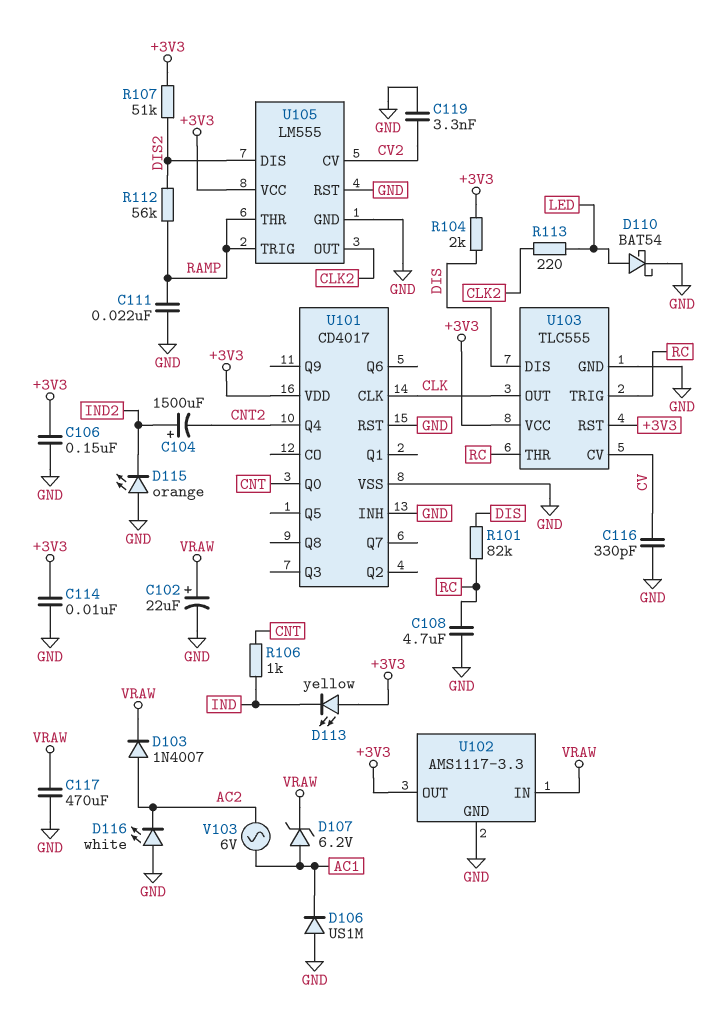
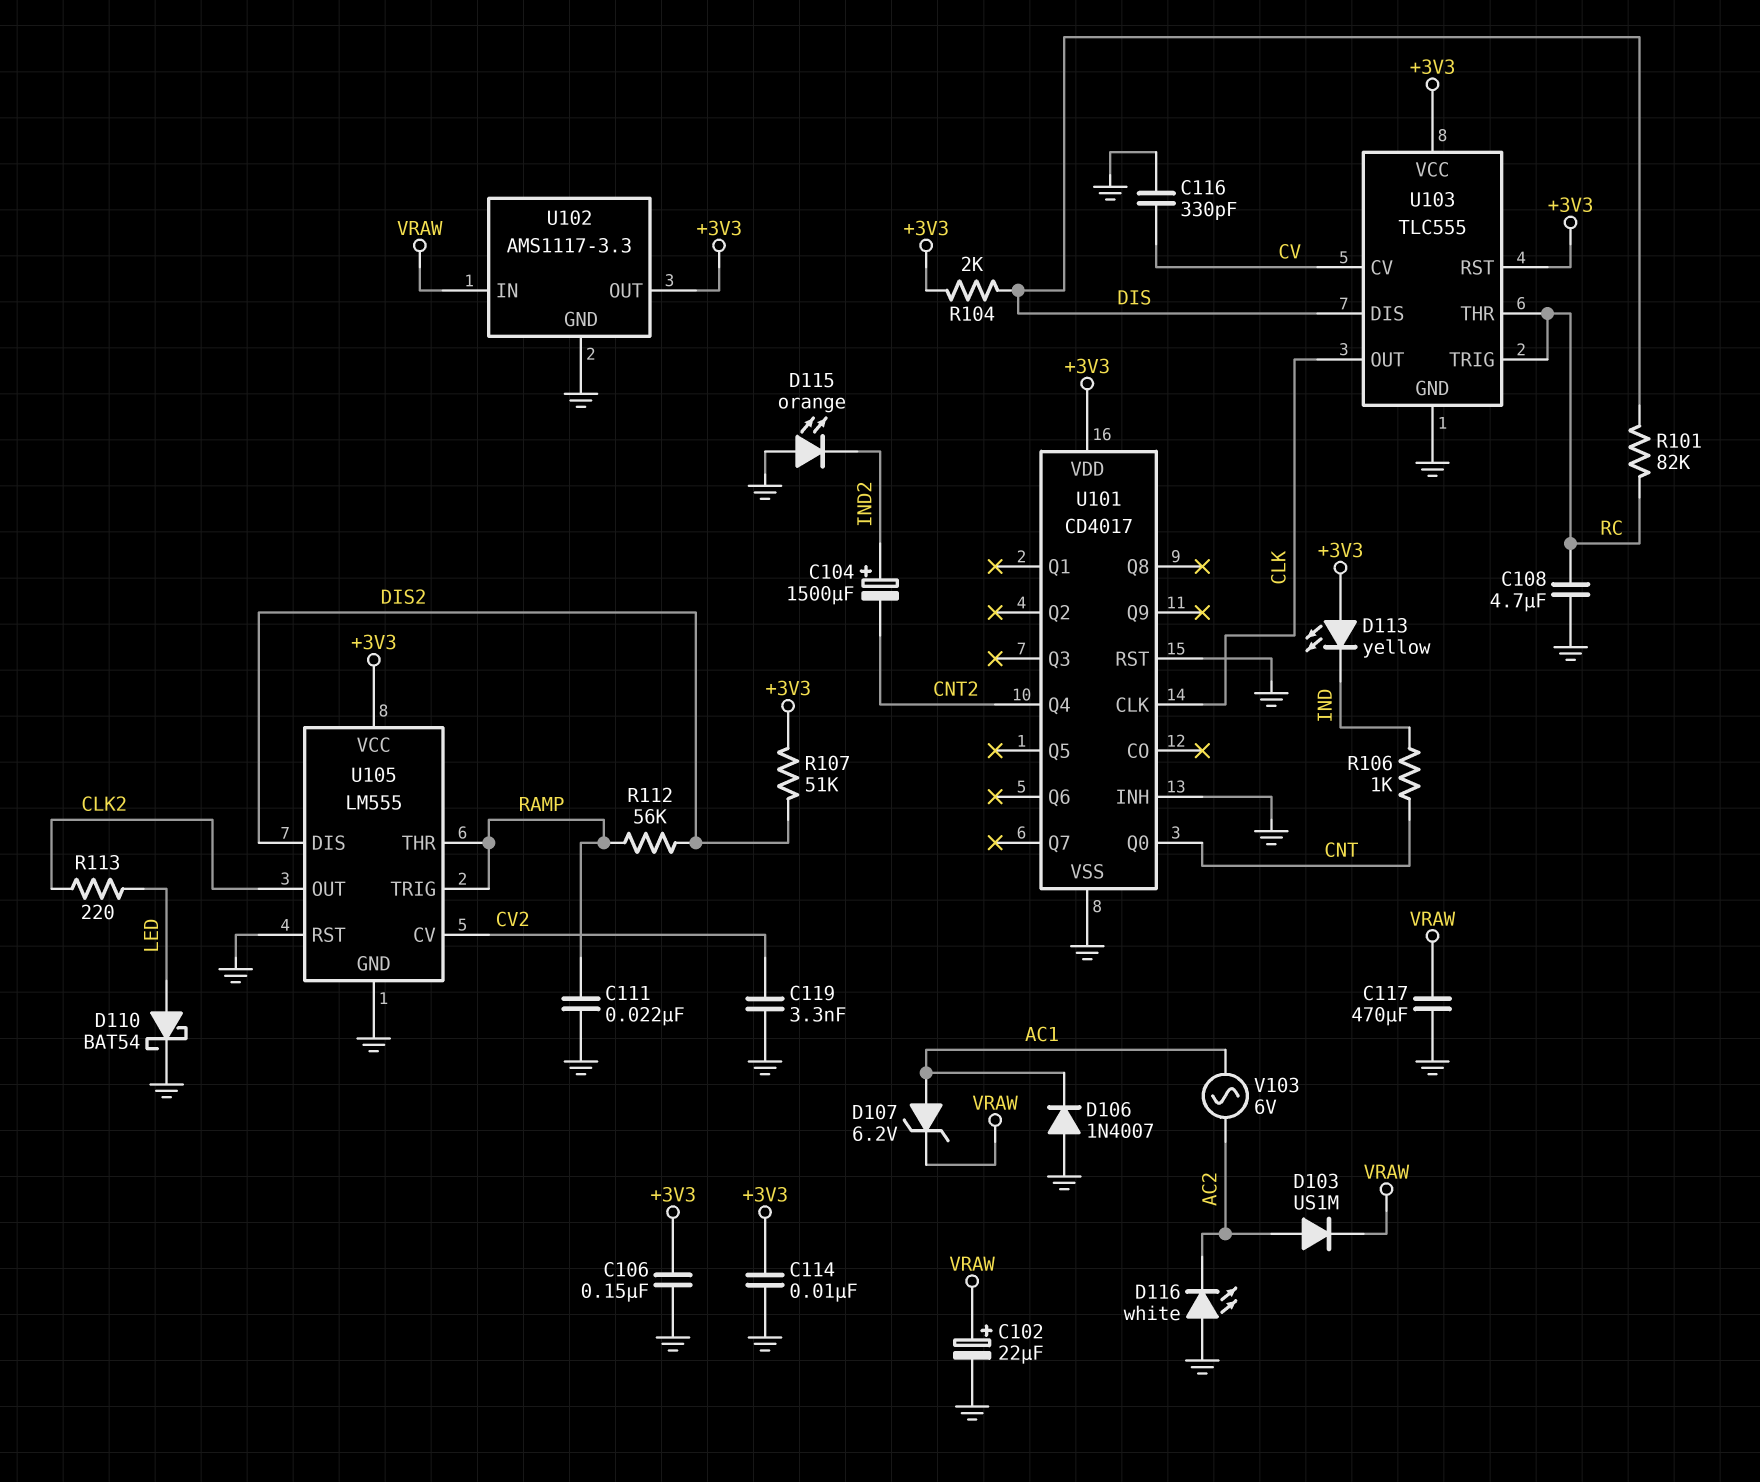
D103: diode 1N4007 (A AC2, K VRAW) -> diode US1M (A AC2, K VRAW)
D106: diode US1M (A GND, K AC1) -> diode 1N4007 (A GND, K AC1)

